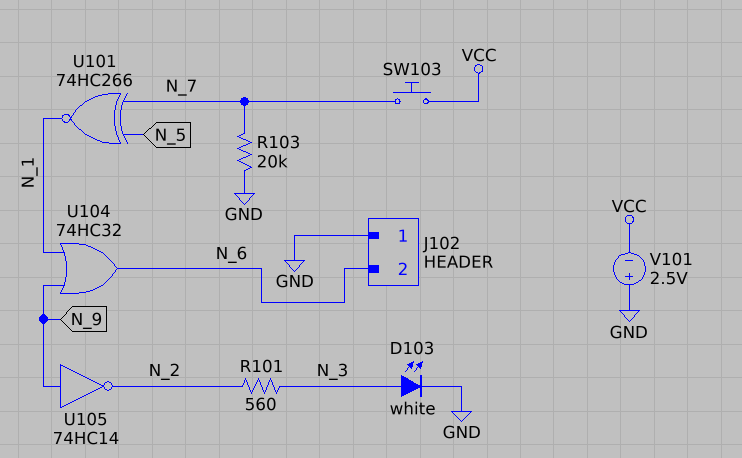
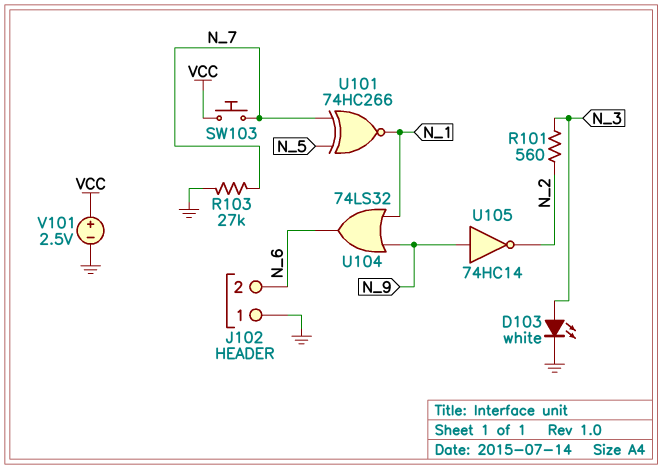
R103: 20k (GND, N_7) -> 27k (GND, N_7)
U104: OR 74HC32 (in N_1, in N_9, out N_6) -> OR 74LS32 (in N_1, in N_9, out N_6)
V101: 2.5V (plus GND, minus VCC) -> 2.5V (plus VCC, minus GND)

